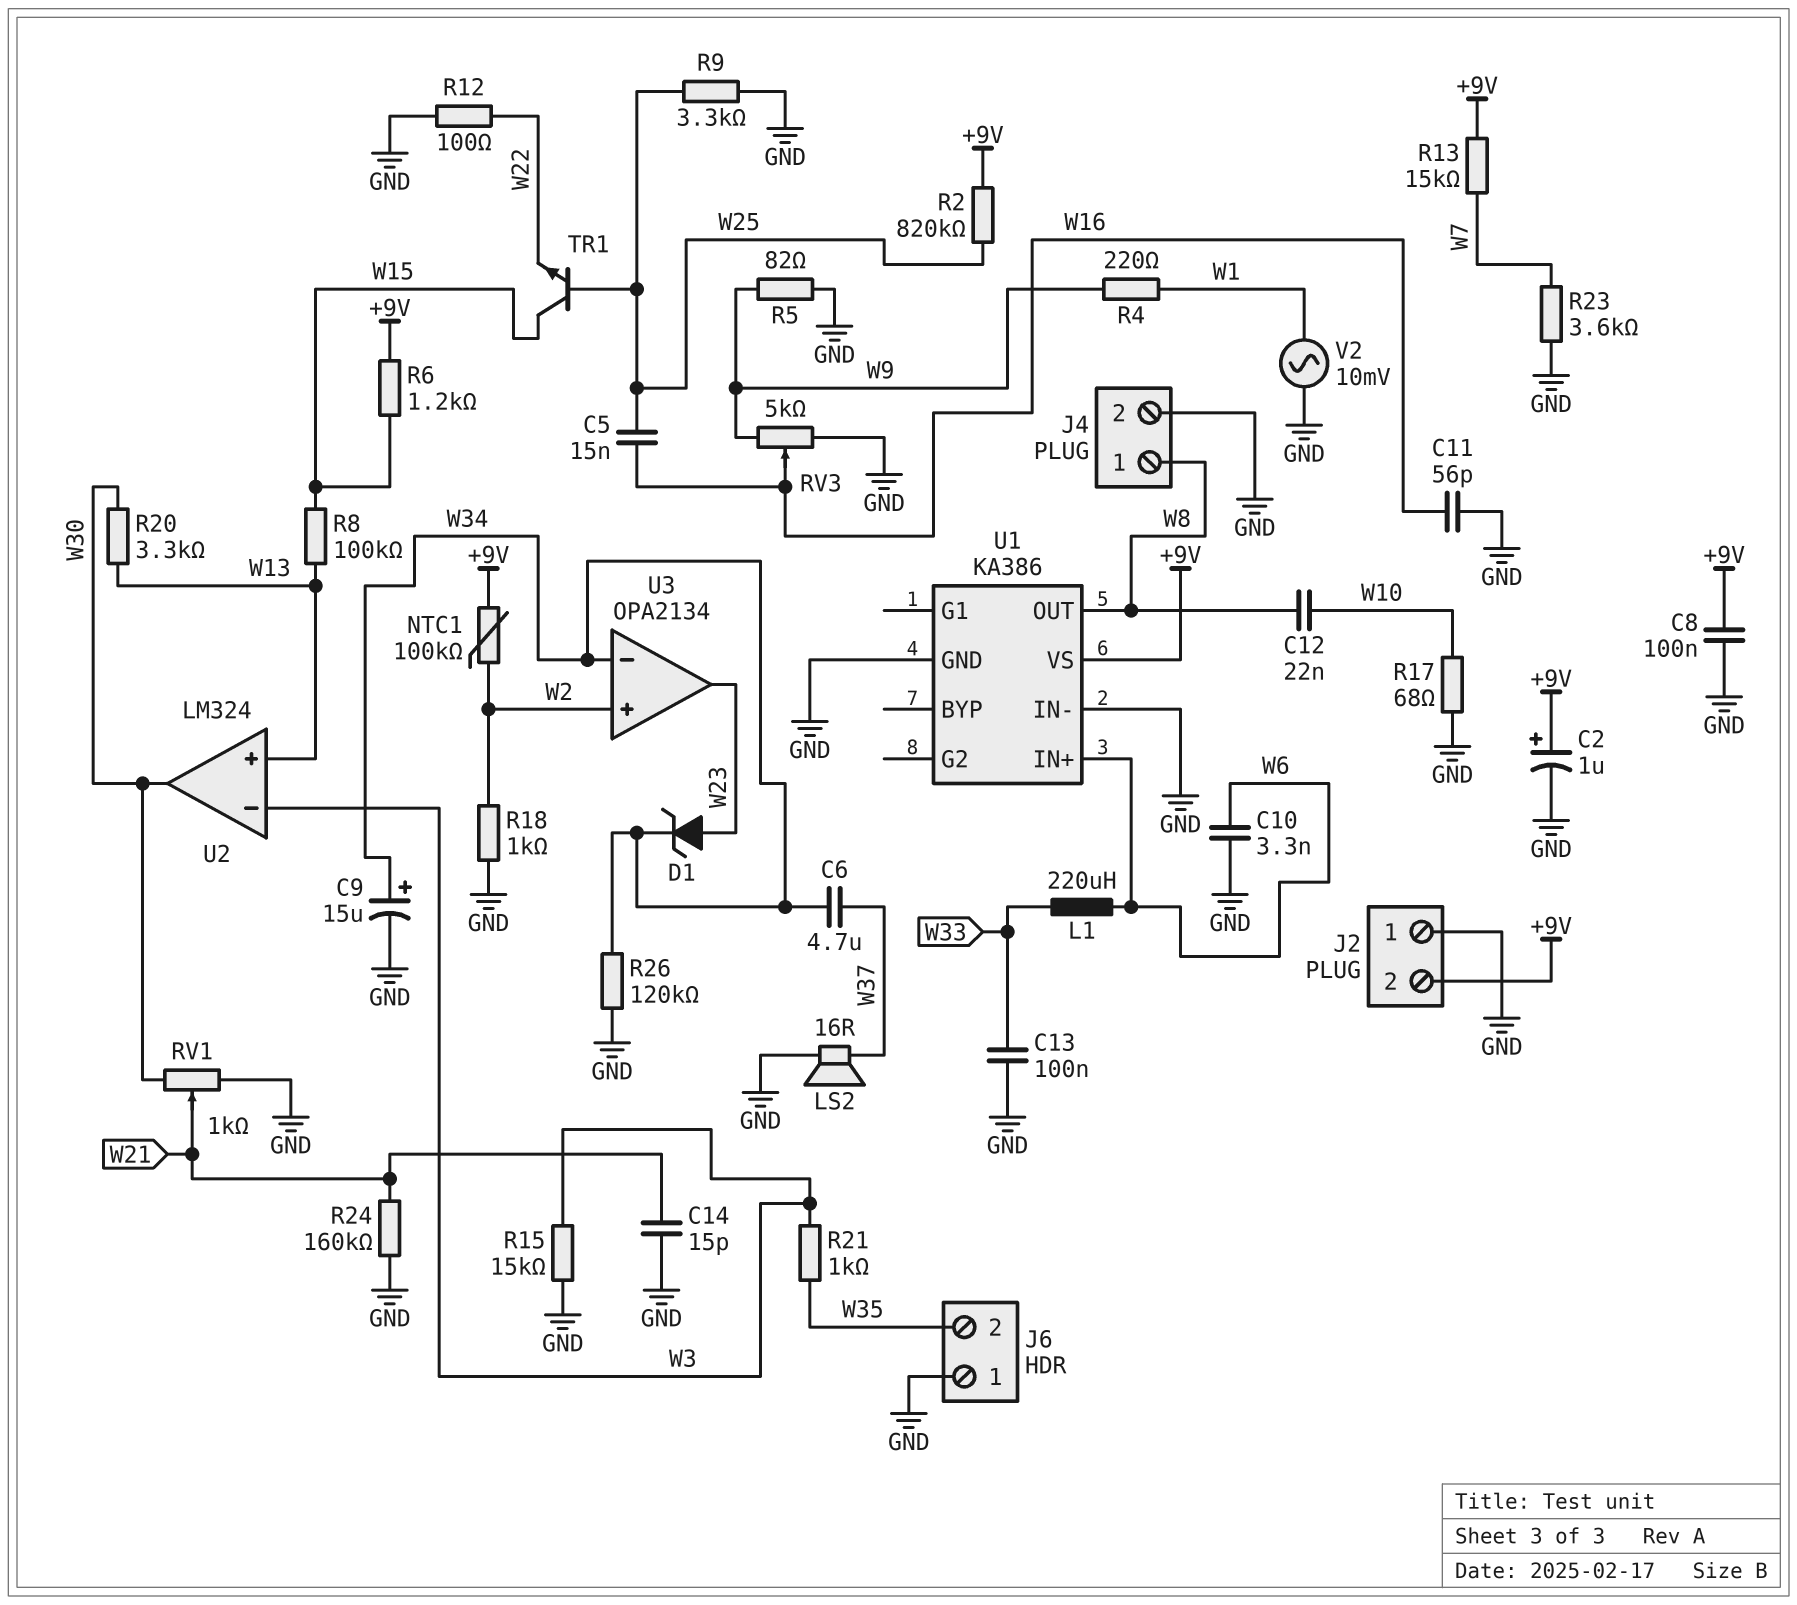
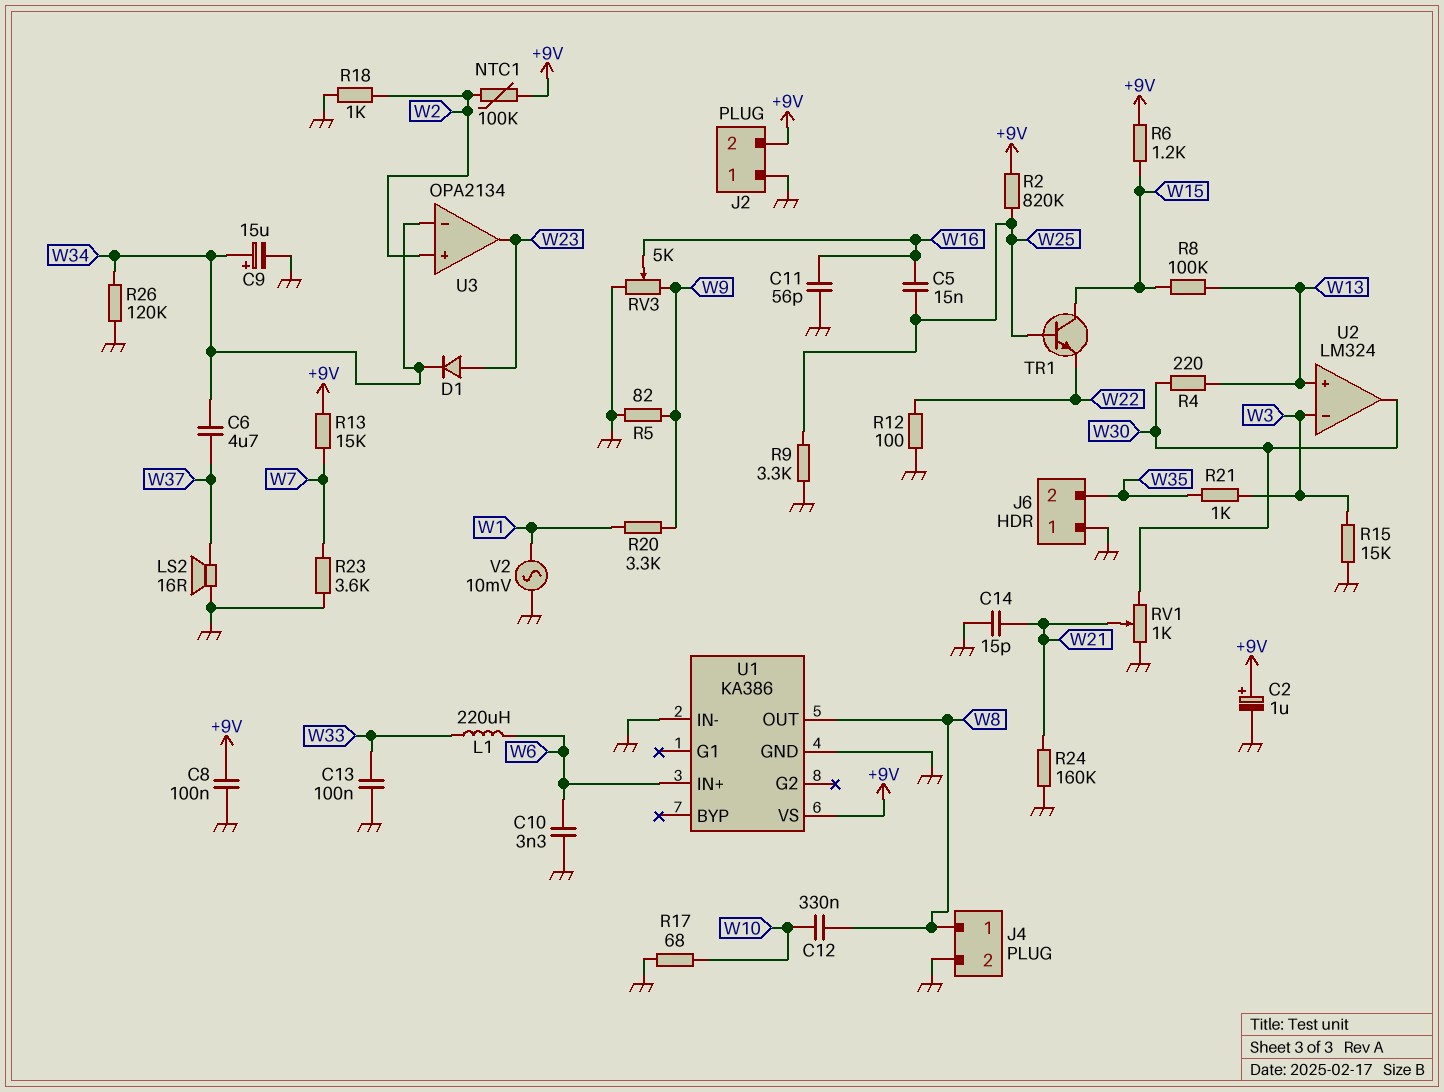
C12: 22nF (W8, W10) -> 330nF (W8, W10)
D1: zener (A W23, K W34) -> diode (A W23, K W34)
R4: 220 (W1, W9) -> 220 (W13, W30)
R20: 3.3k (W13, W30) -> 3.3k (W1, W9)

